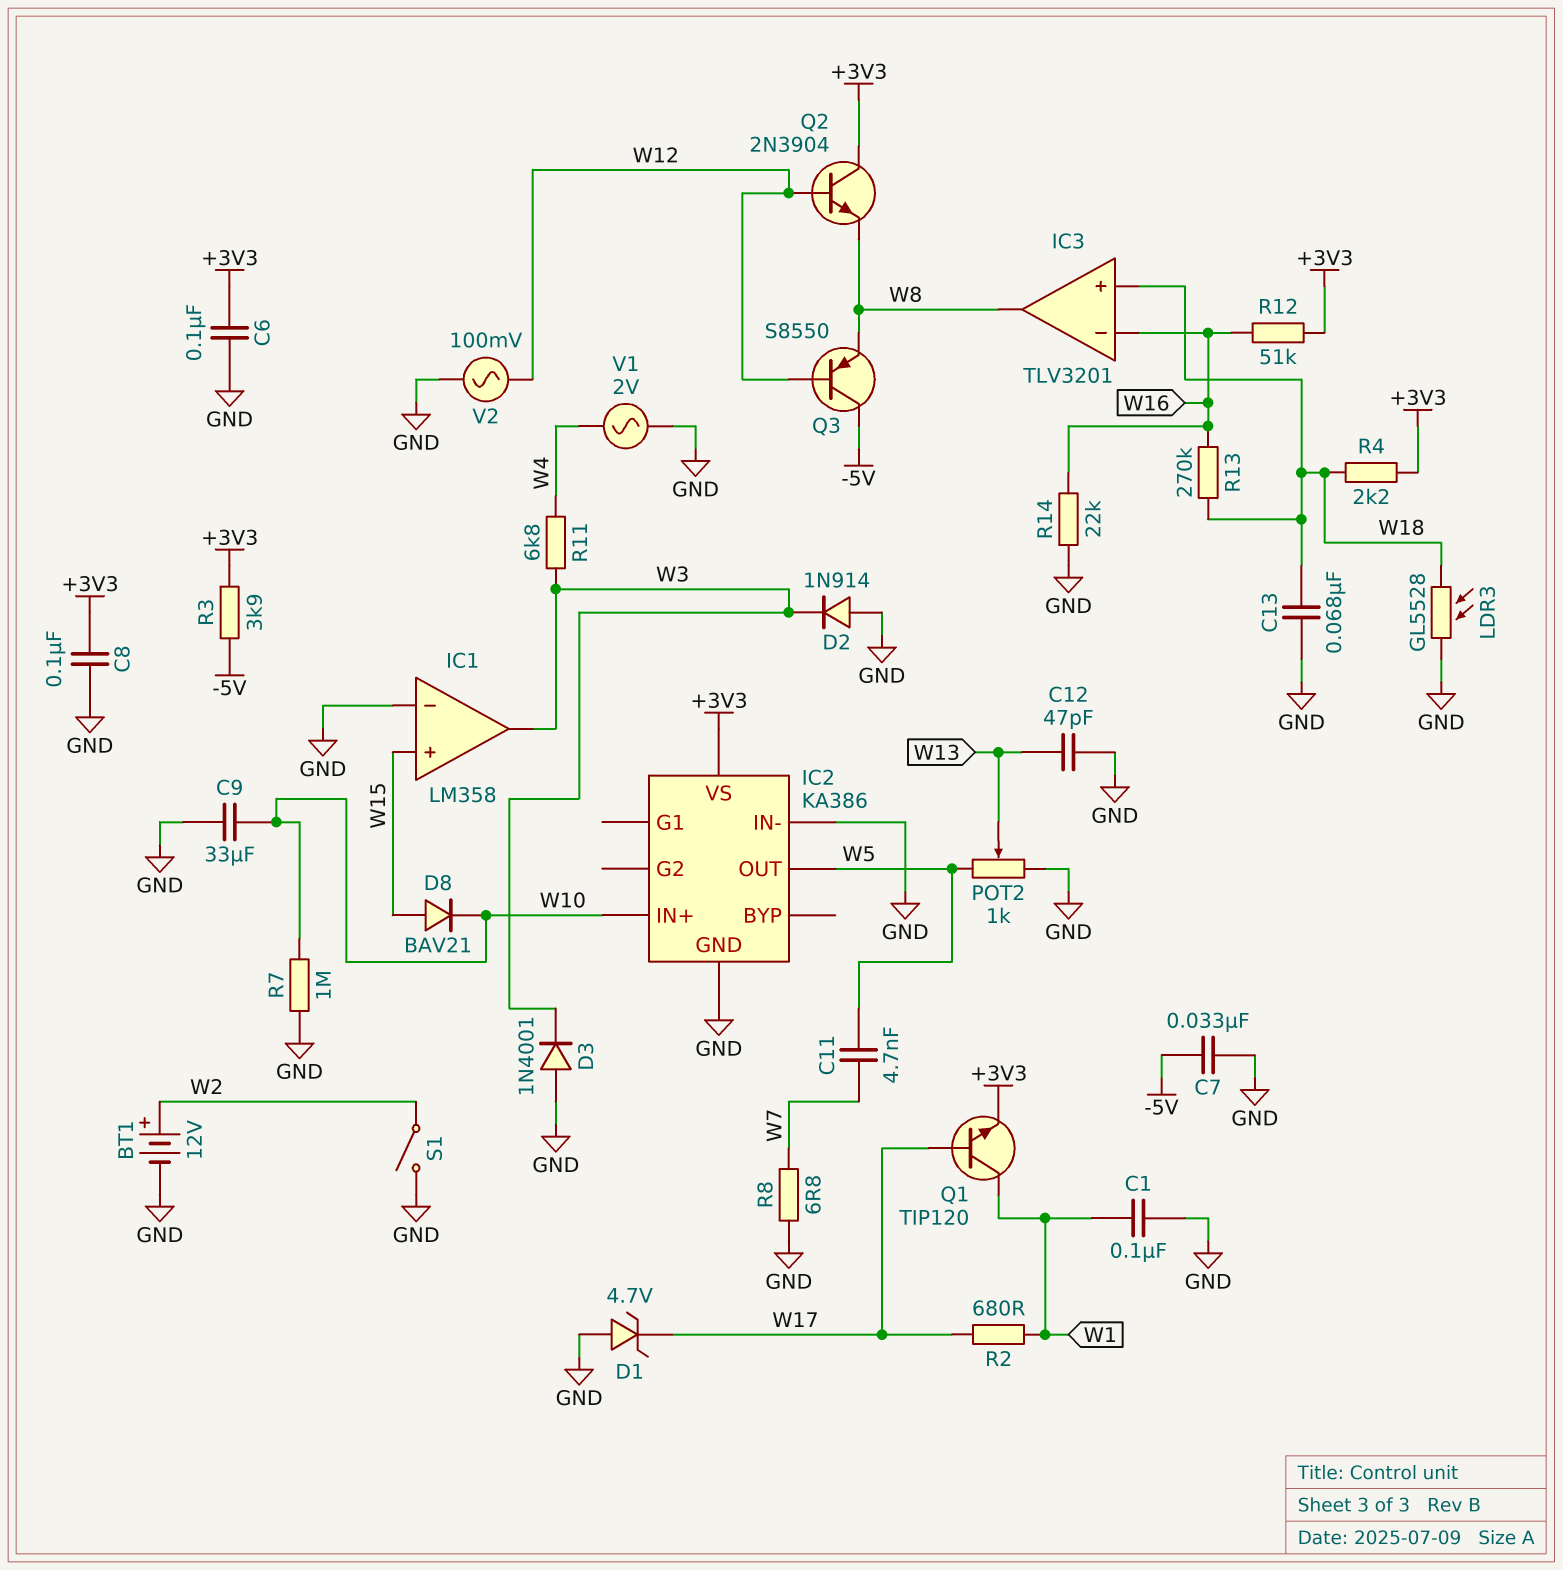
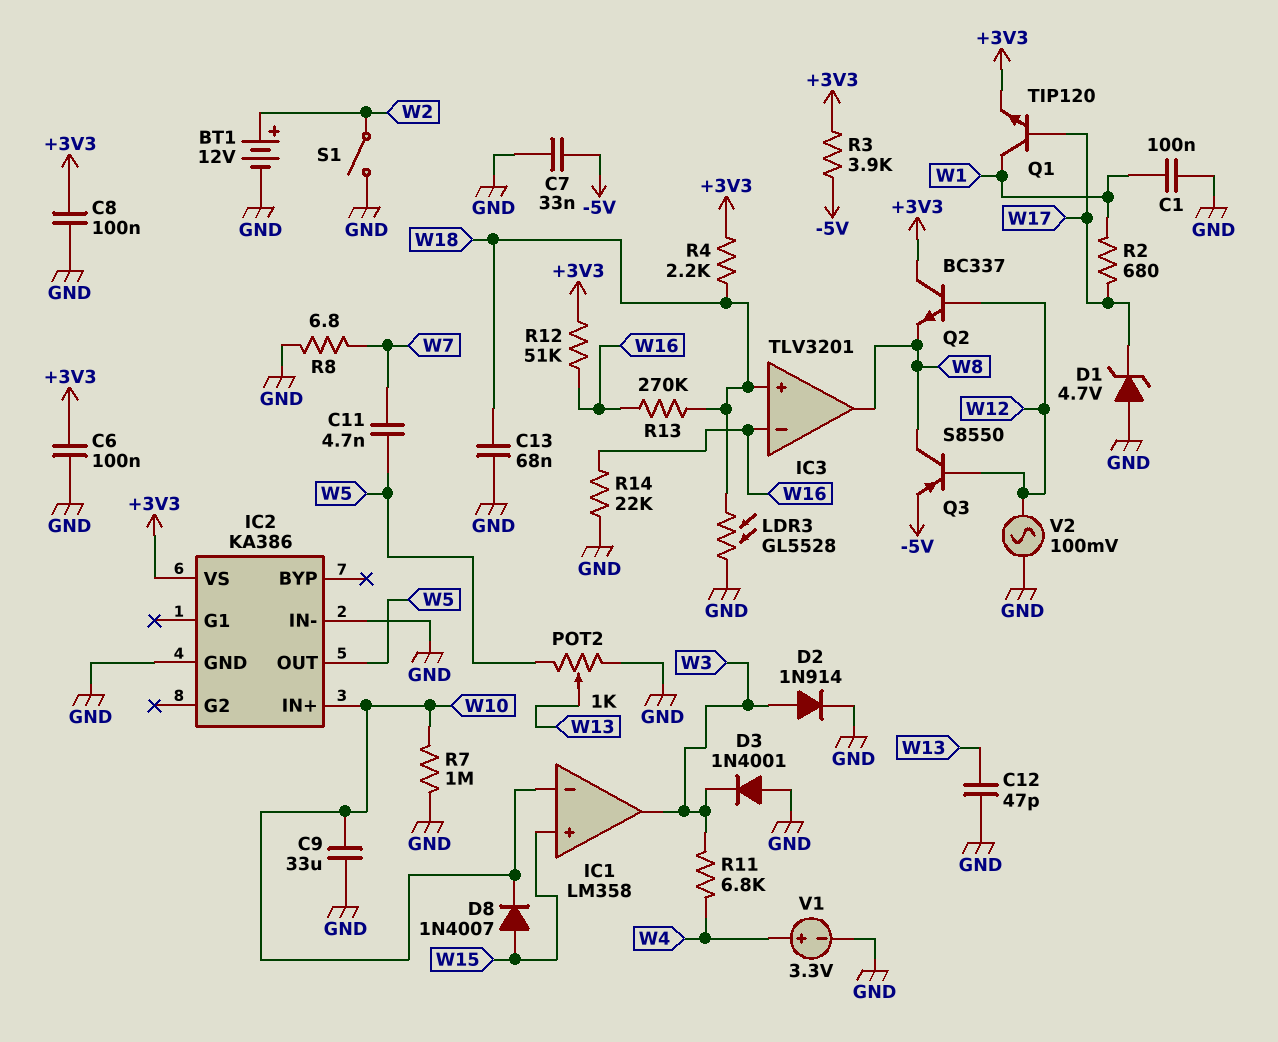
D2: diode 1N914 (A GND, K W3) -> diode 1N914 (A W3, K GND)
D8: diode BAV21 (A W15, K W10) -> diode 1N4007 (A W15, K W10)
IC1 pin in-: GND -> W10
Q2: NPN 2N3904 (B W12, C +3V3, E W8) -> NPN BC337 (B W12, C +3V3, E W8)
Q3: PNP S8550 (B W12, C -5V, E W8) -> PNP S8550 (B W12, C W8, E -5V)
V1: AC 2V (GND, W4) -> 3.3V (plus W4, minus GND)

